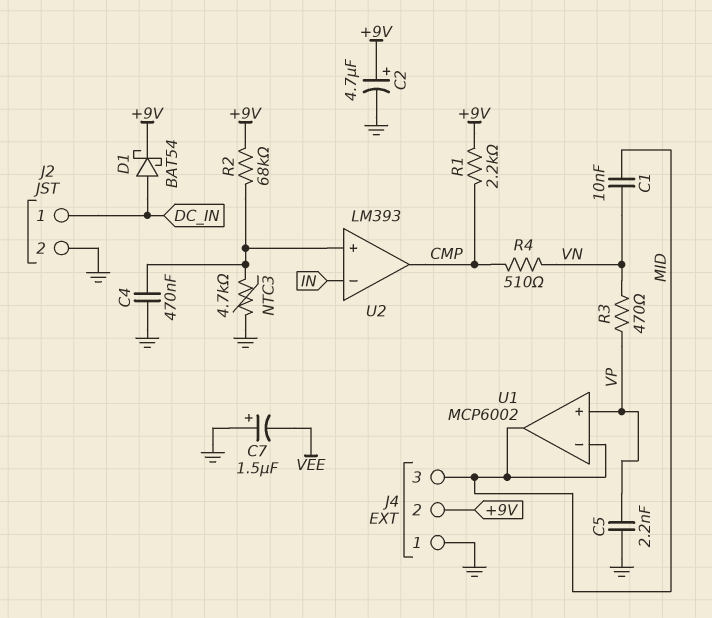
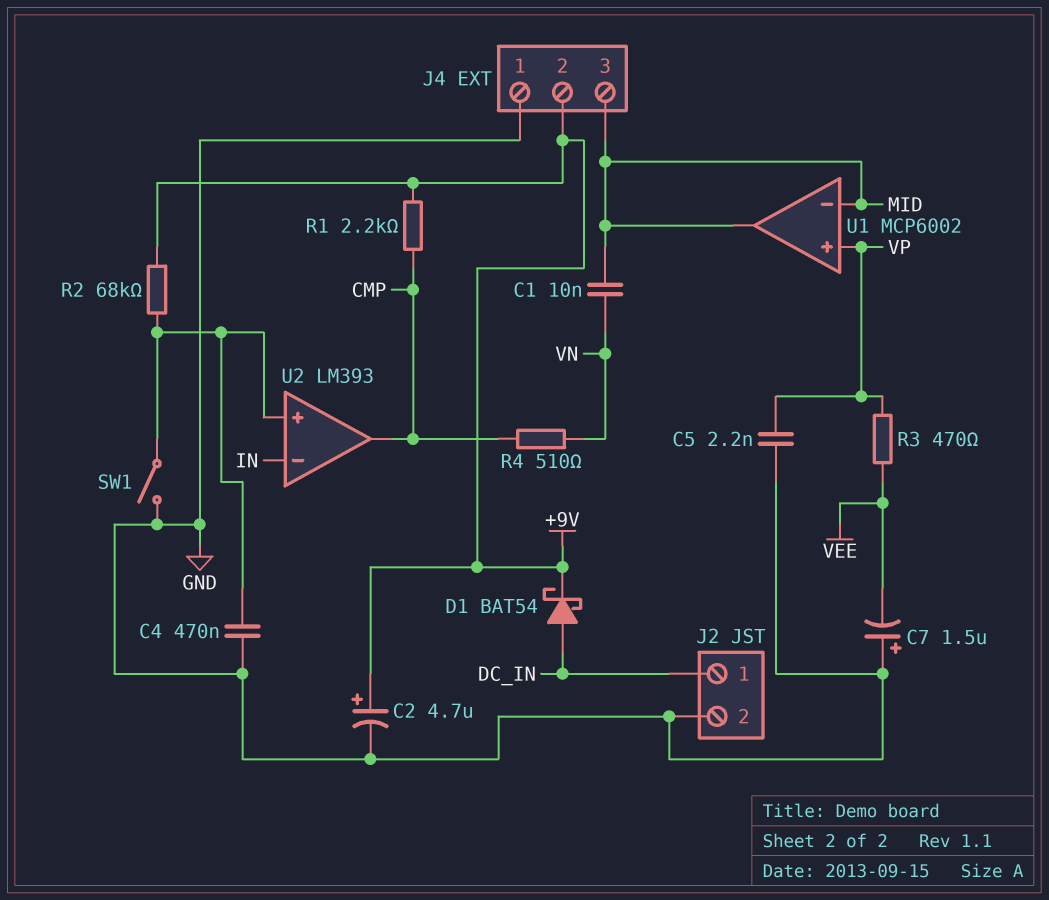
NTC3: 4.7k (GND, U2/in+) -> none
R3: 470 (VN, VP) -> 470 (VEE, VP)
SW1: none -> switch (GND, U2/in+)

